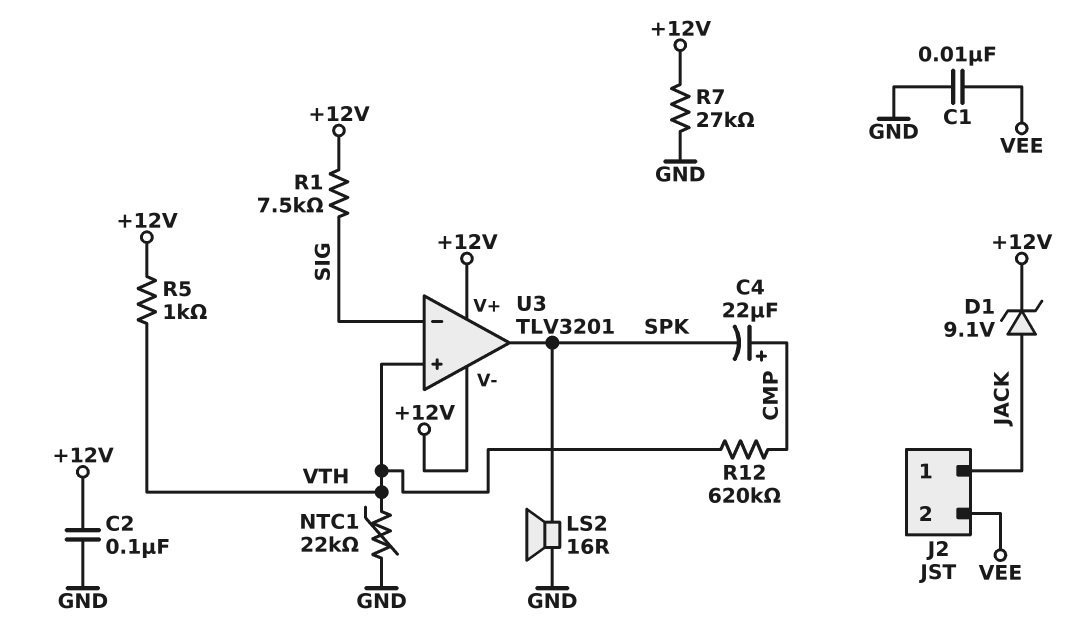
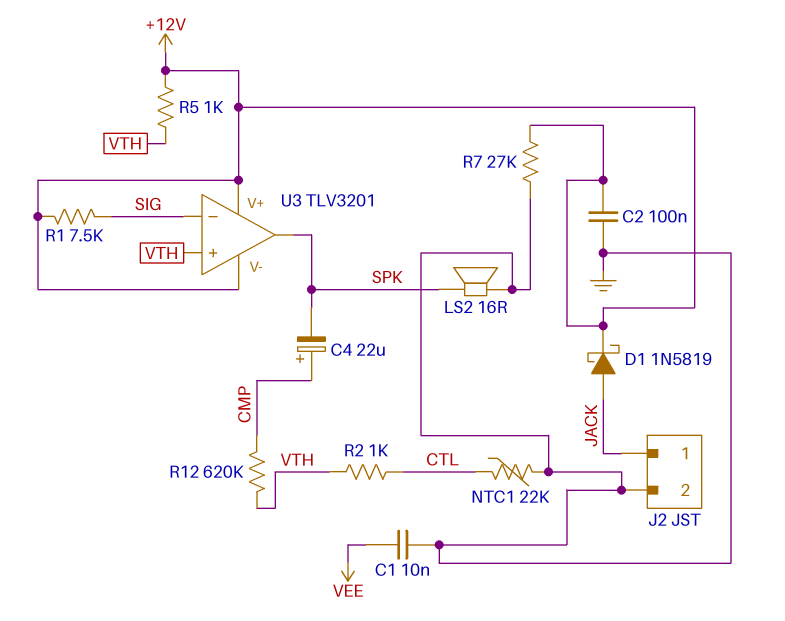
D1: zener 9.1V (A JACK, K +12V) -> schottky 1N5819 (A JACK, K +12V)
J2 pin 2: VEE -> GND
NTC1: 22k (GND, VTH) -> 22k (CTL, GND)
R2: none -> 1k (CTL, VTH)

